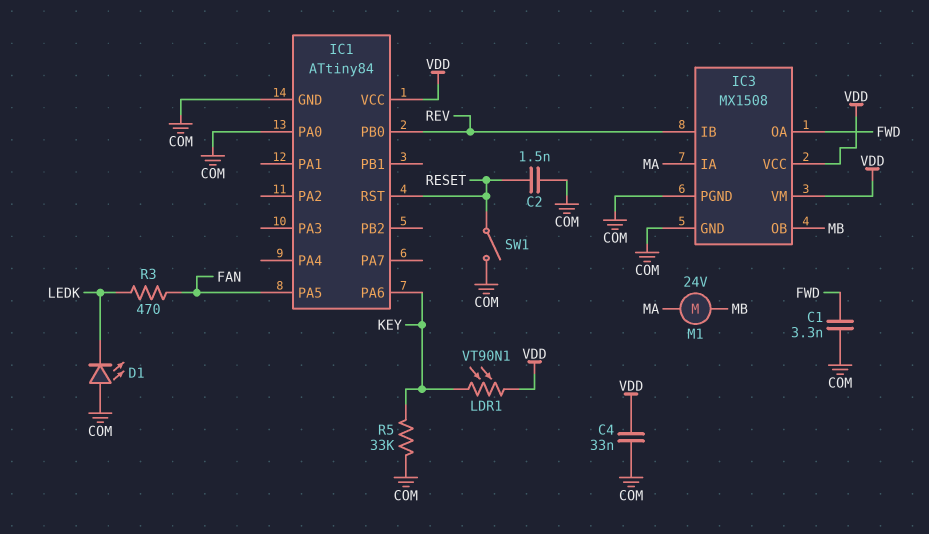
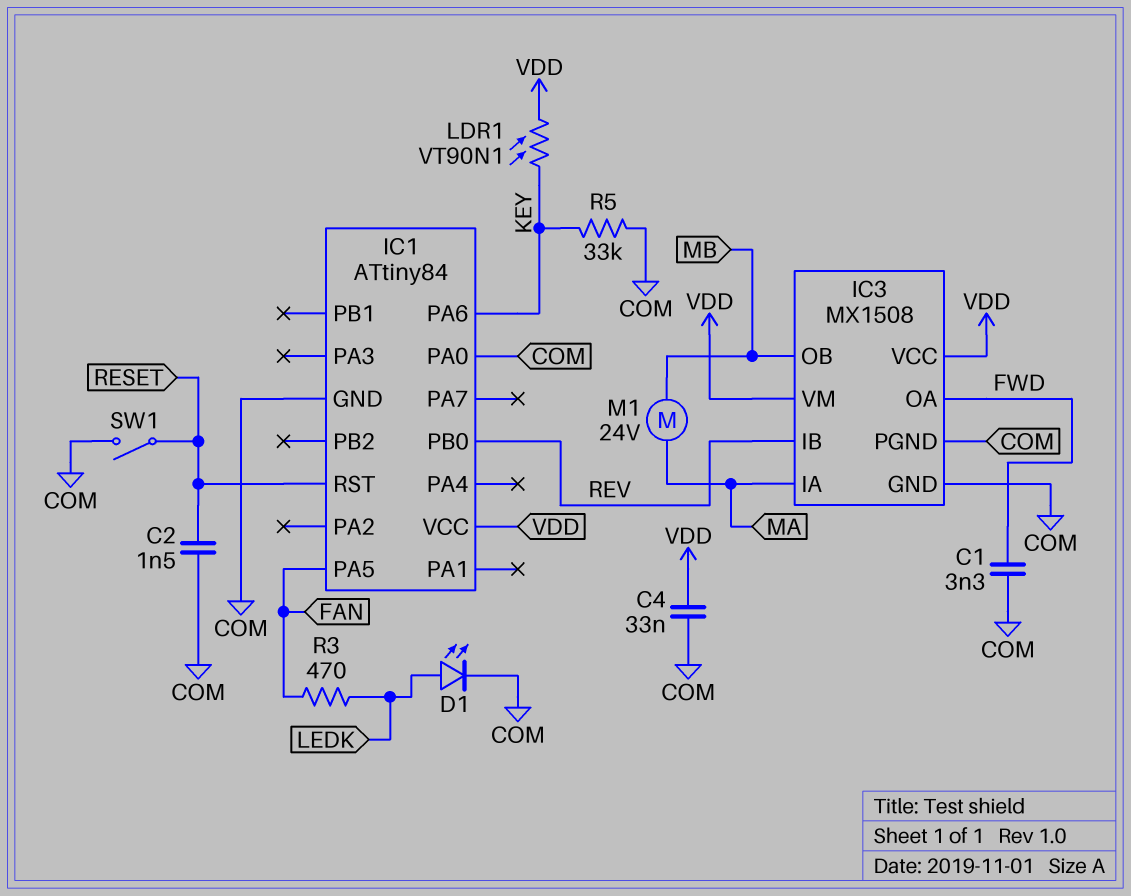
D1: LED (A COM, K LEDK) -> LED (A LEDK, K COM)

